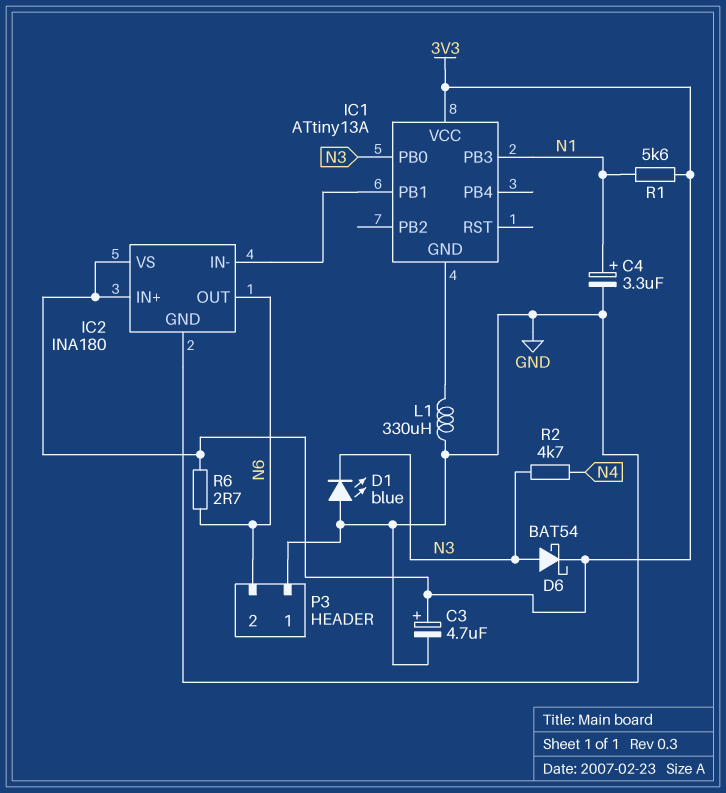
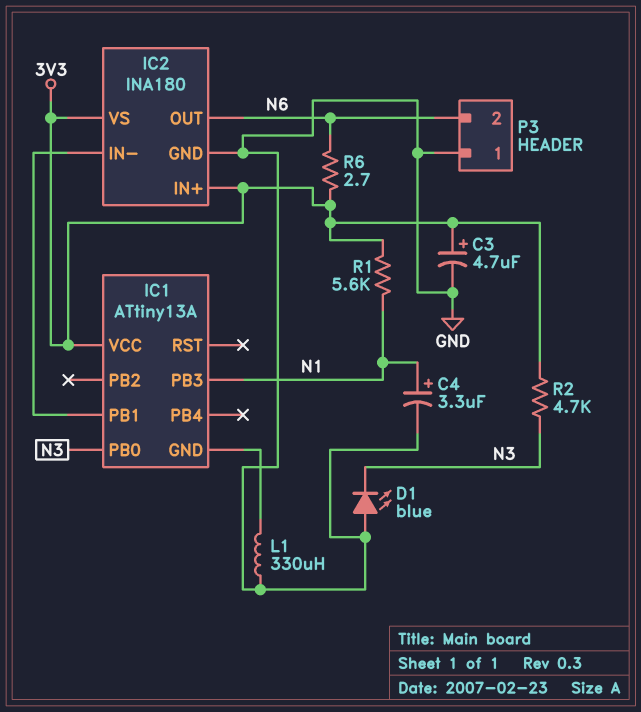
D6: schottky BAT54 (A N3, K 3V3) -> none
R2: 4.7k (N3, N4) -> 4.7k (3V3, N3)

